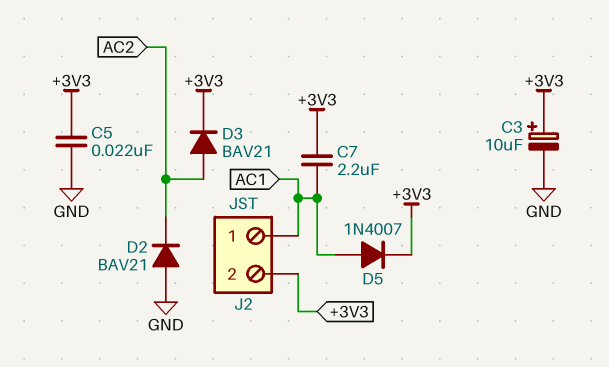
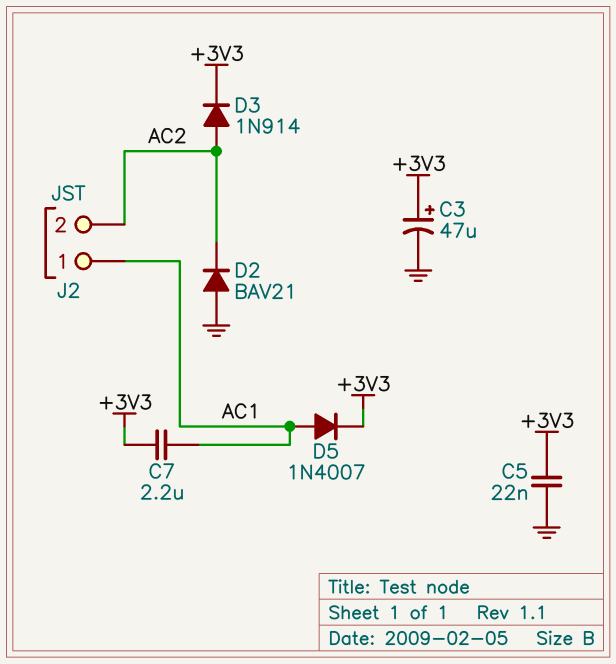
C3: 10uF (plus +3V3, minus GND) -> 47uF (plus +3V3, minus GND)
D3: diode BAV21 (A AC2, K +3V3) -> diode 1N914 (A AC2, K +3V3)
J2 pin 2: +3V3 -> AC2

